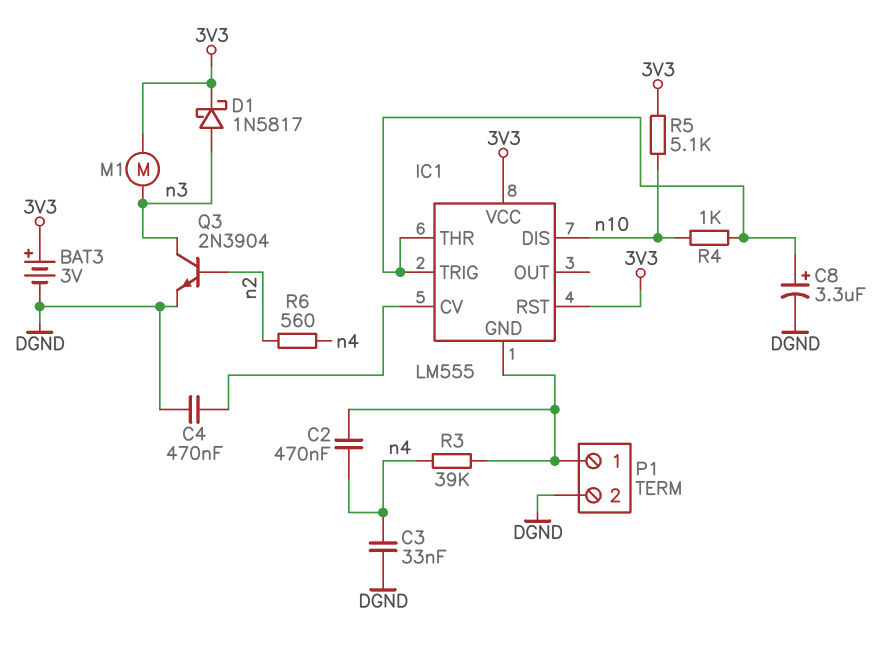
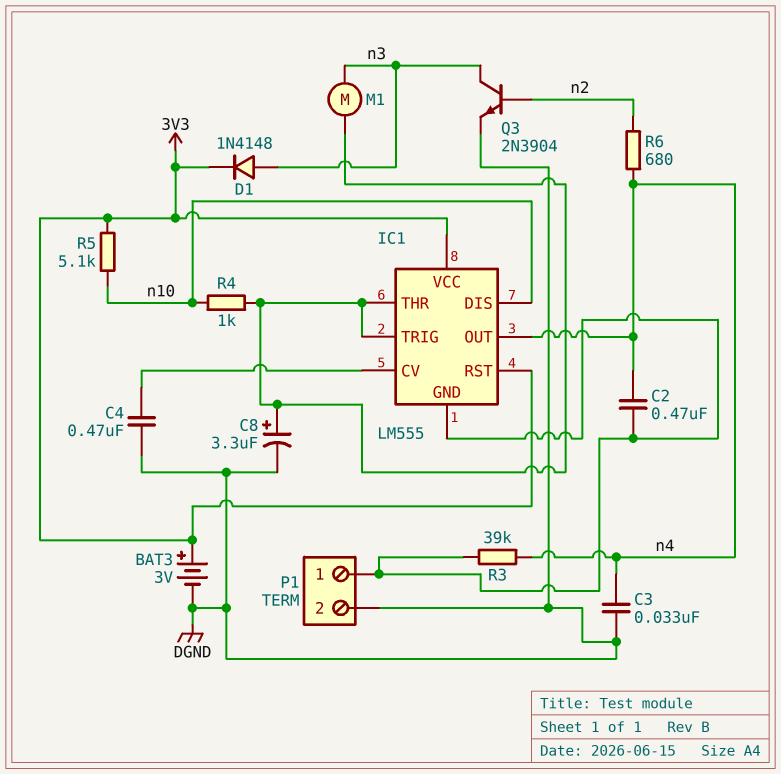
D1: schottky 1N5817 (A n3, K 3V3) -> diode 1N4148 (A n3, K 3V3)
IC1 pin OUT: none -> n4
M1: motor (3V3, n3) -> motor (IC1/THR, n3)
R6: 560 (n2, n4) -> 680 (n2, n4)

